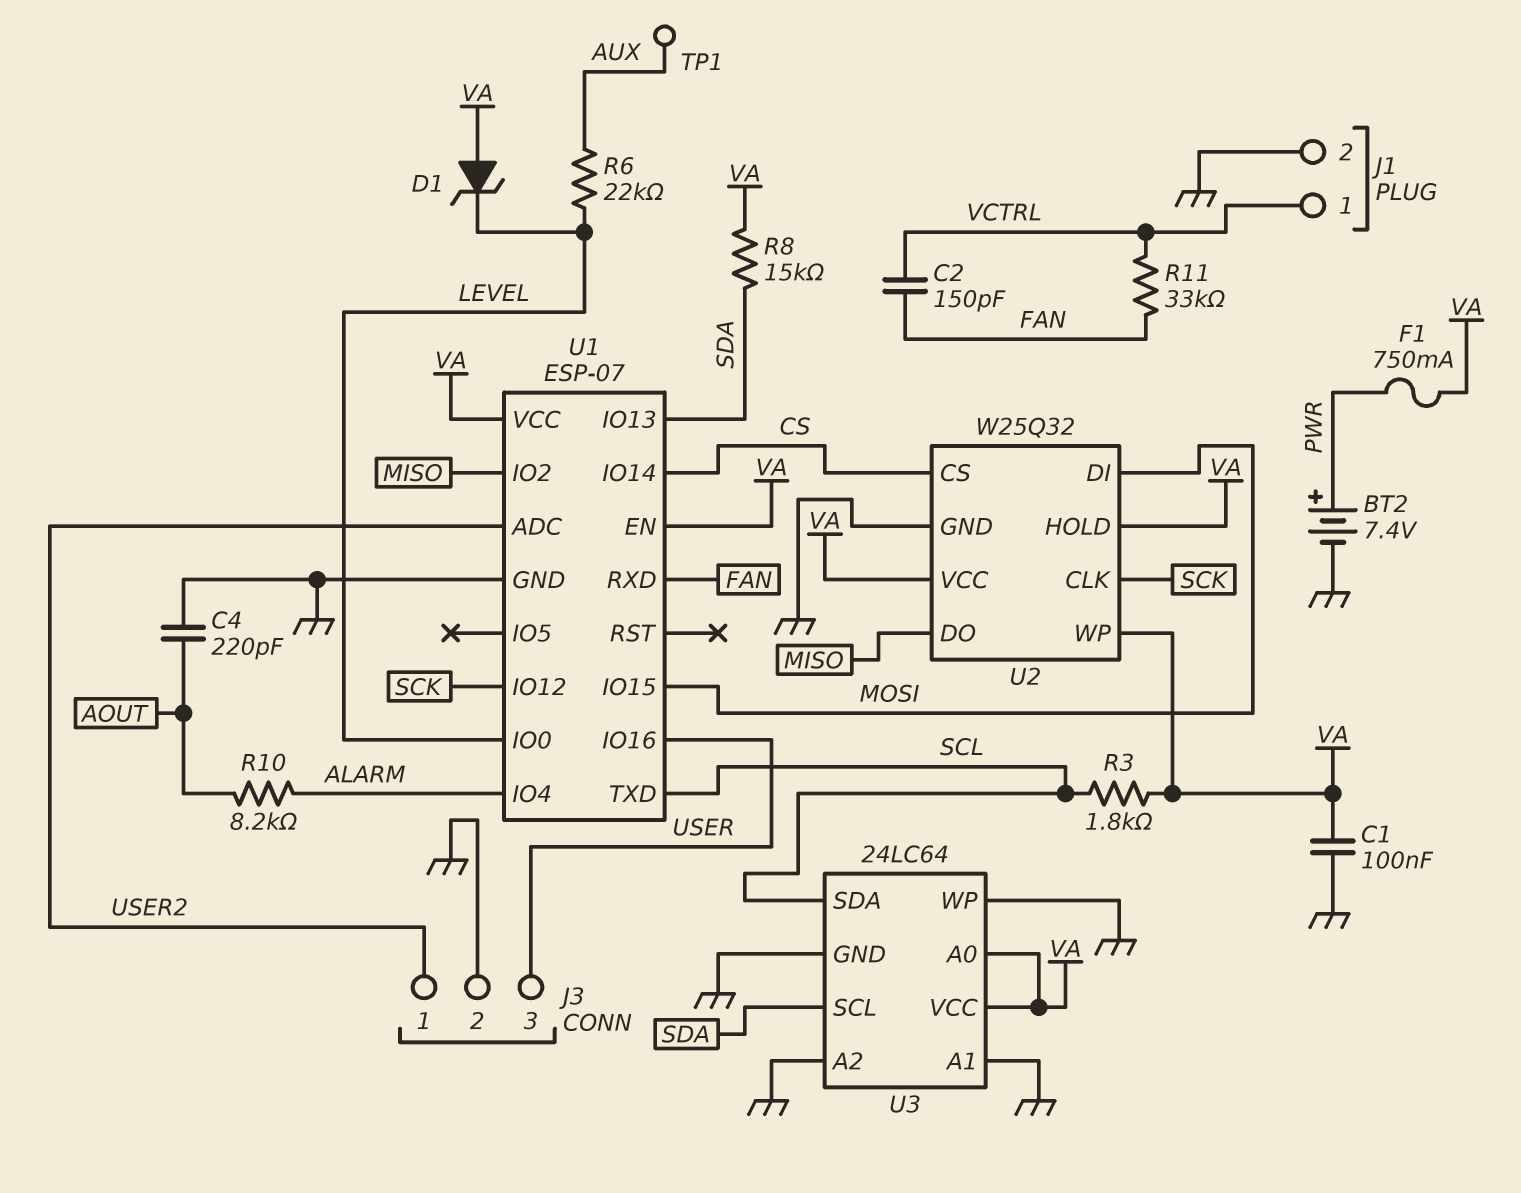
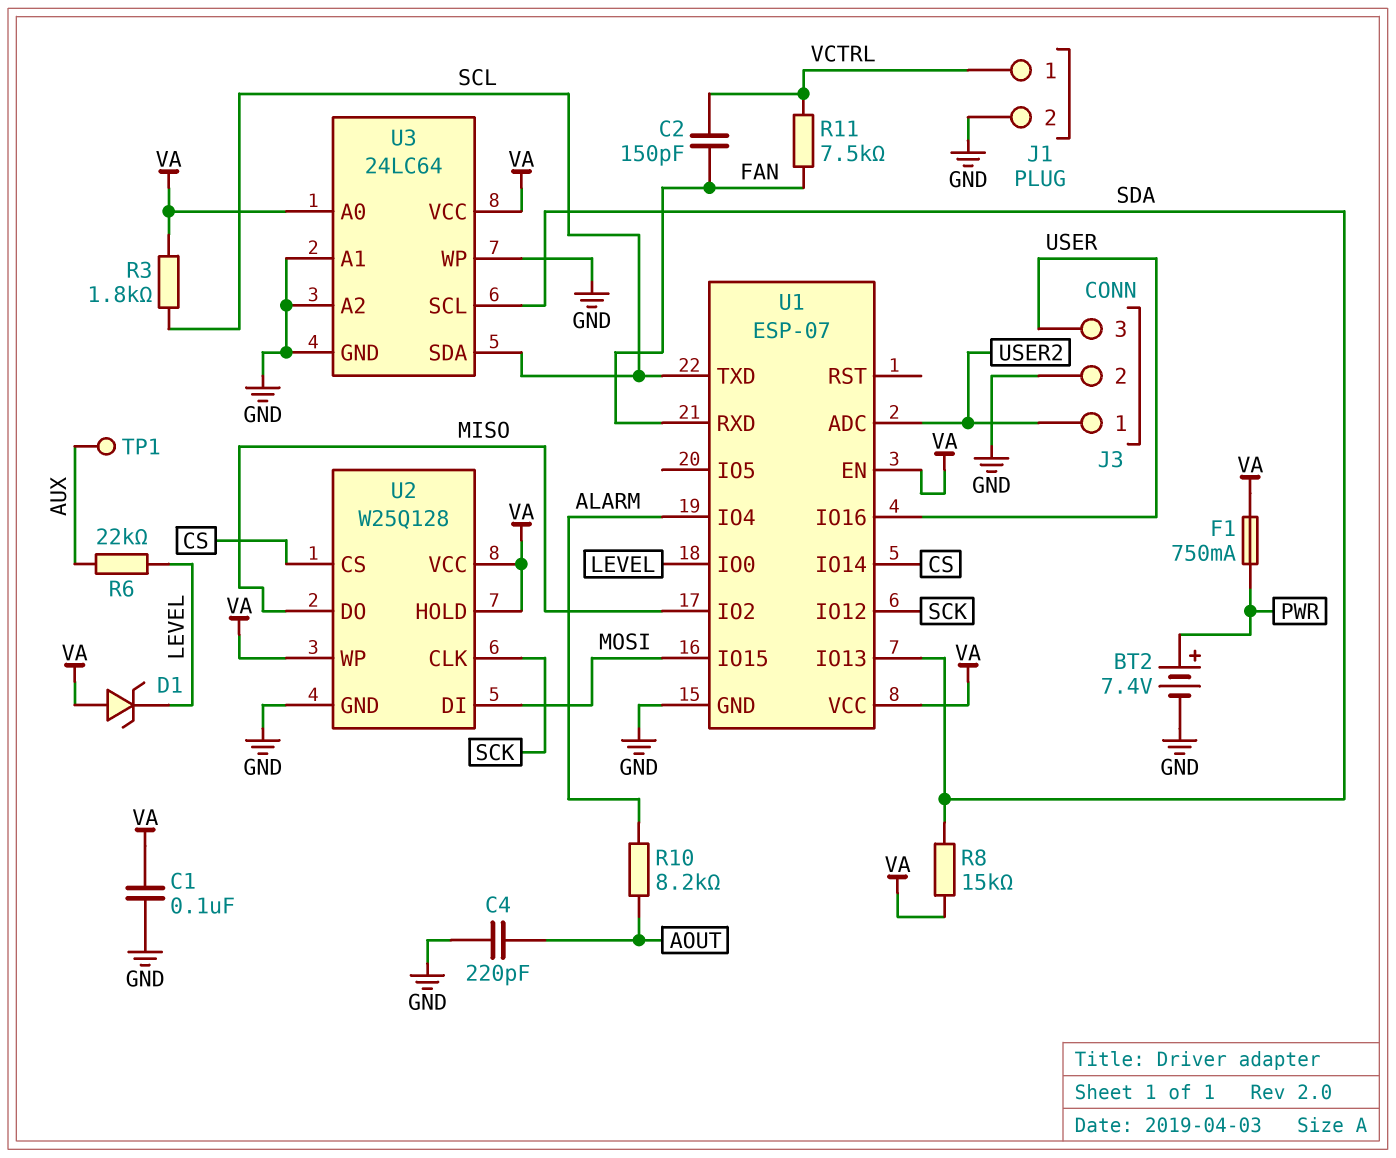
R11: 33k (FAN, VCTRL) -> 7.5k (FAN, VCTRL)
U2: W25Q32 -> W25Q128

